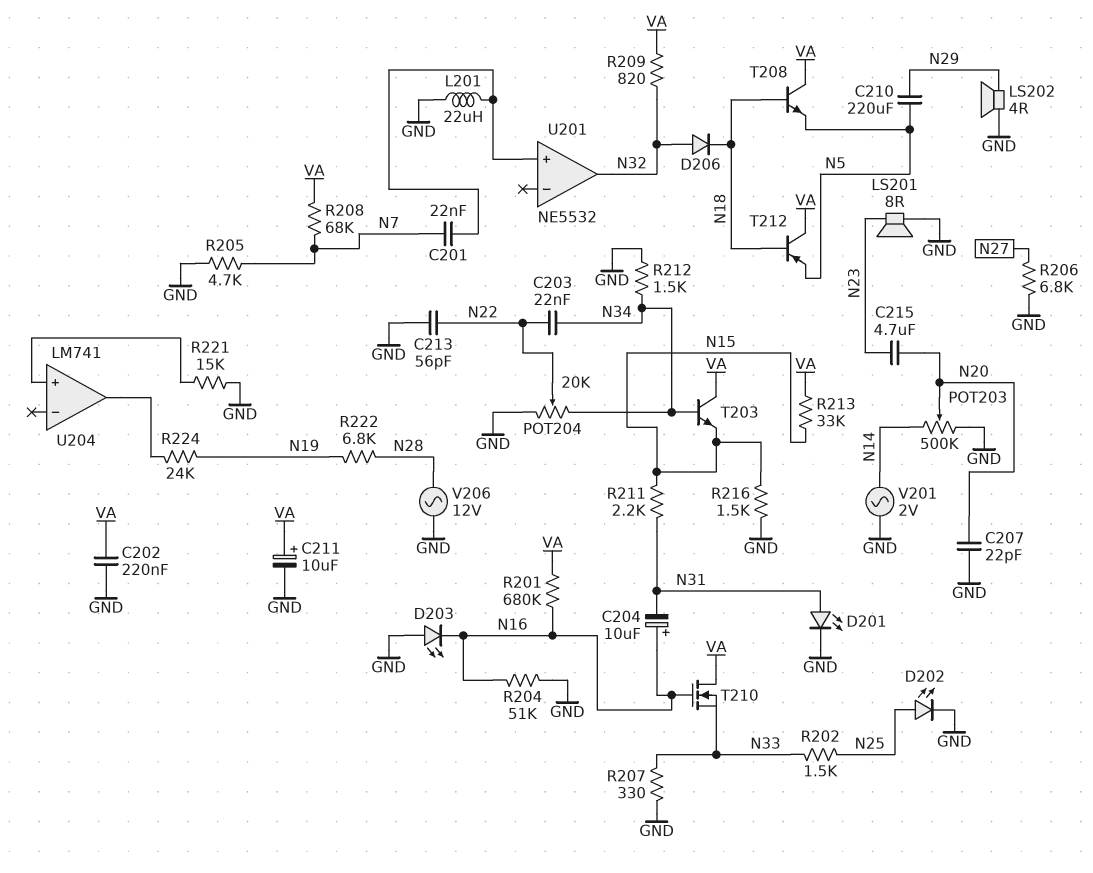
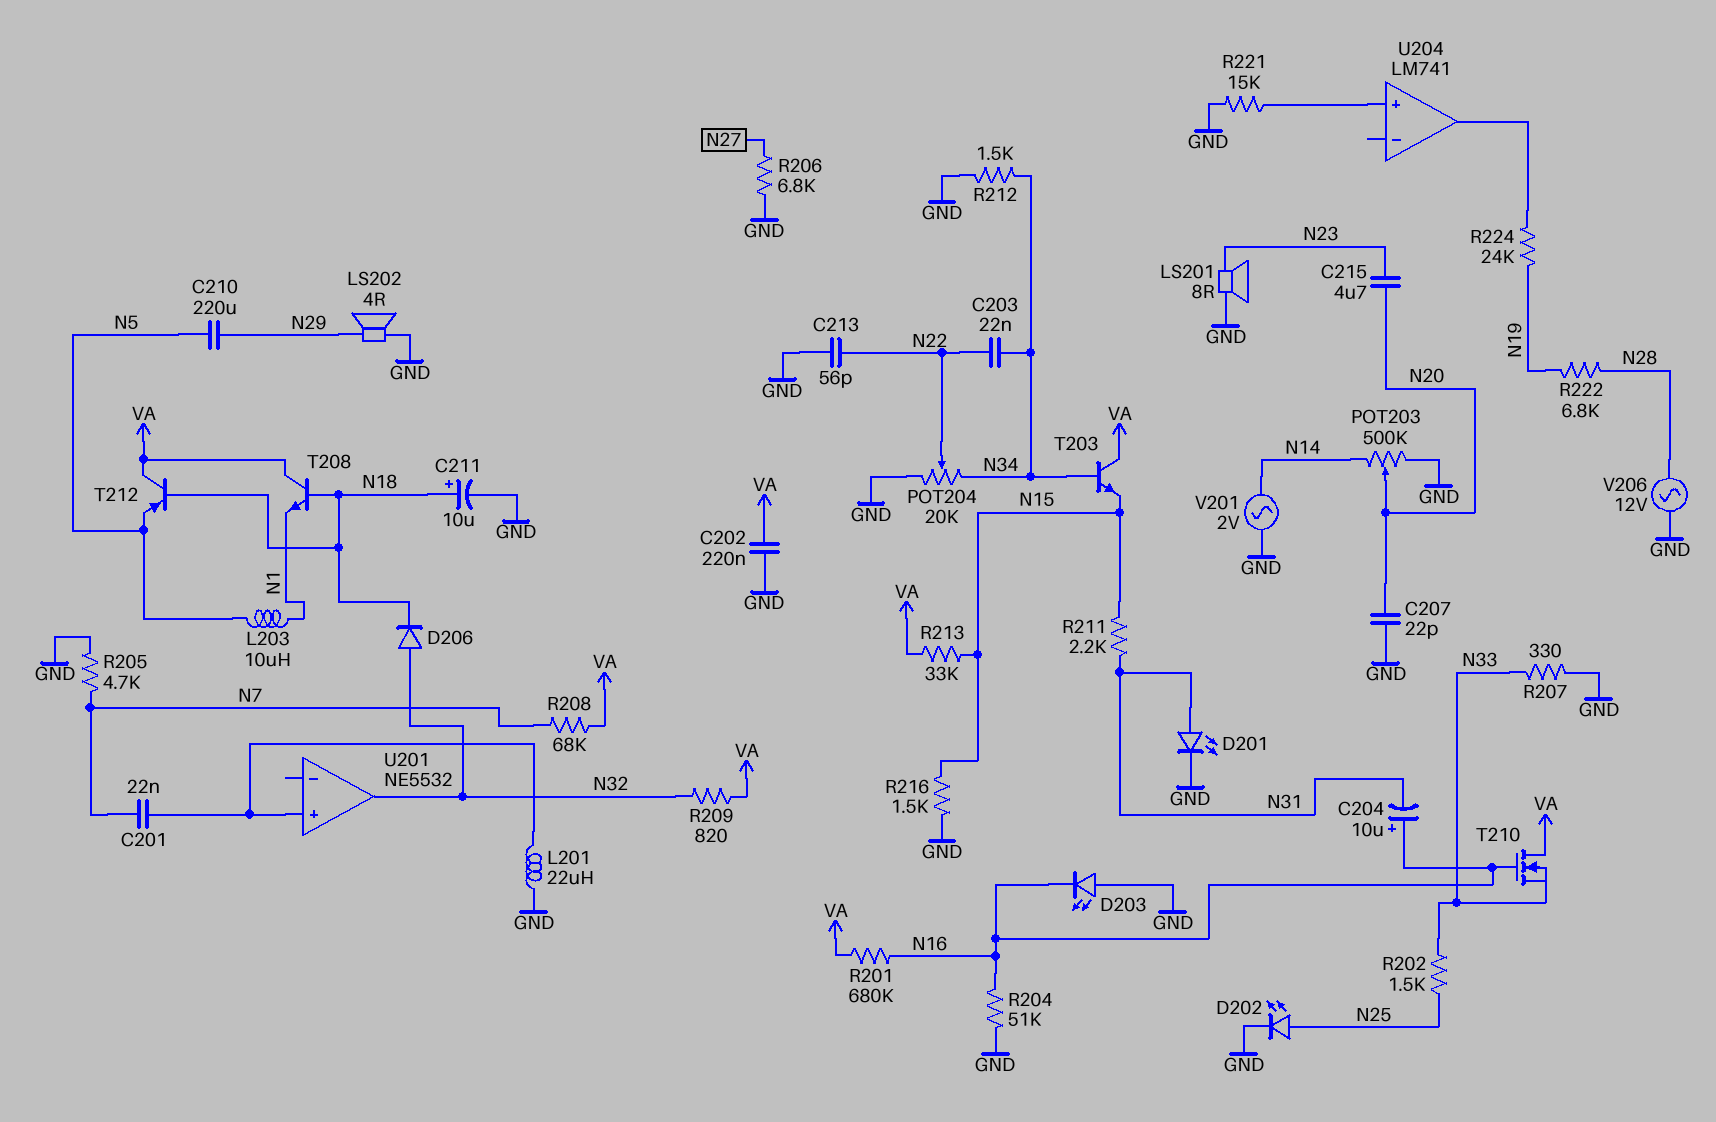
C211: 10uF (plus VA, minus GND) -> 10uF (plus N18, minus GND)
L203: none -> 10uH (N1, N5)
T208: NPN (B N18, C VA, E N5) -> NPN (B N18, C VA, E N1)

